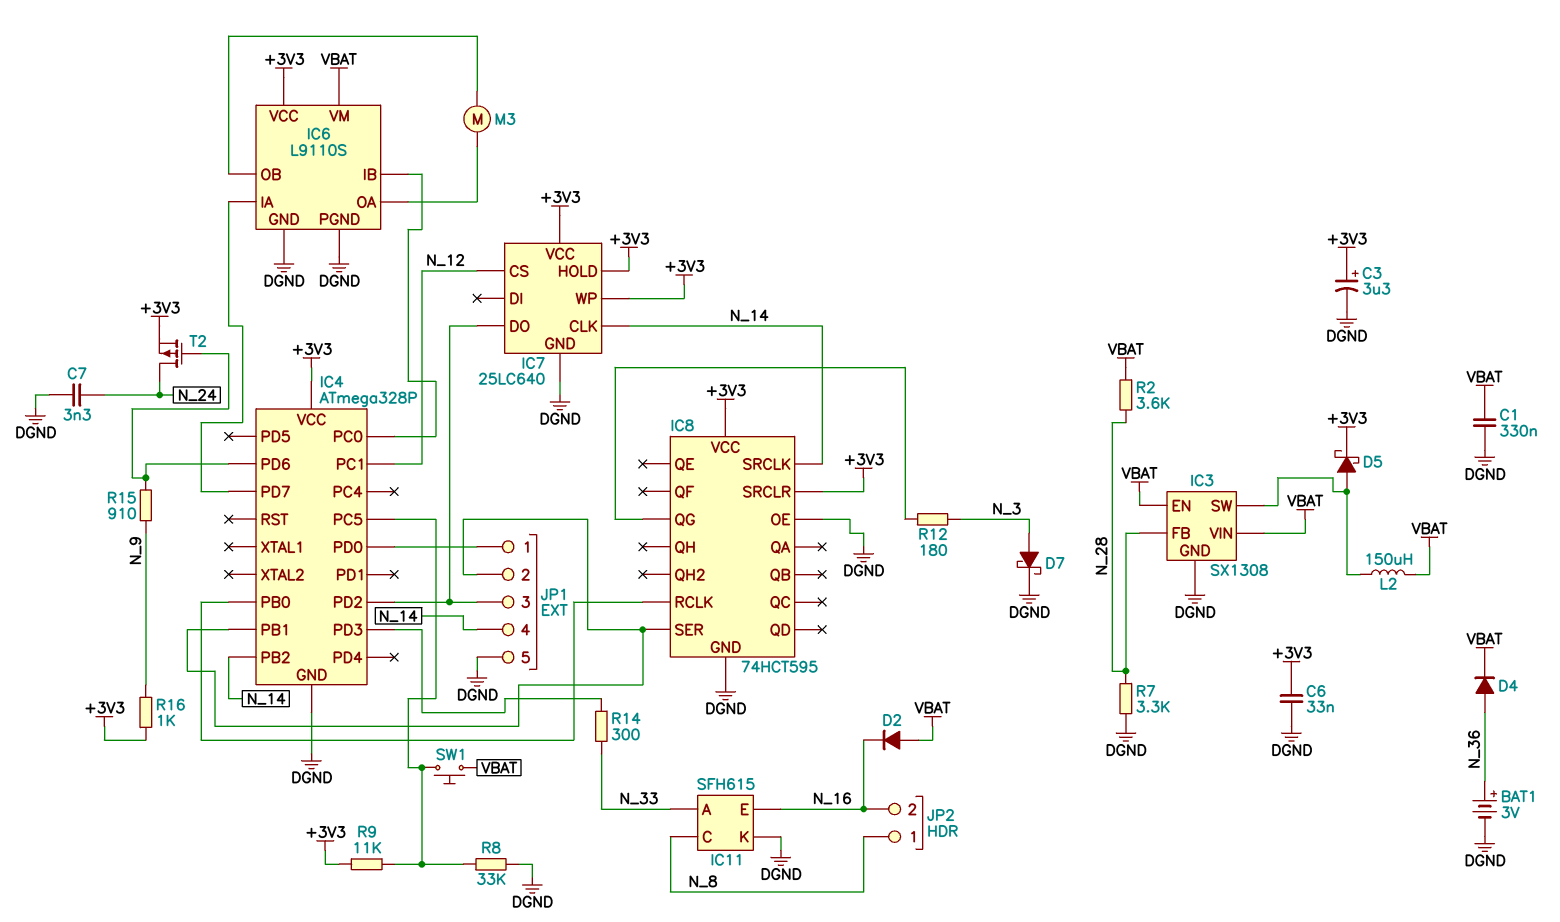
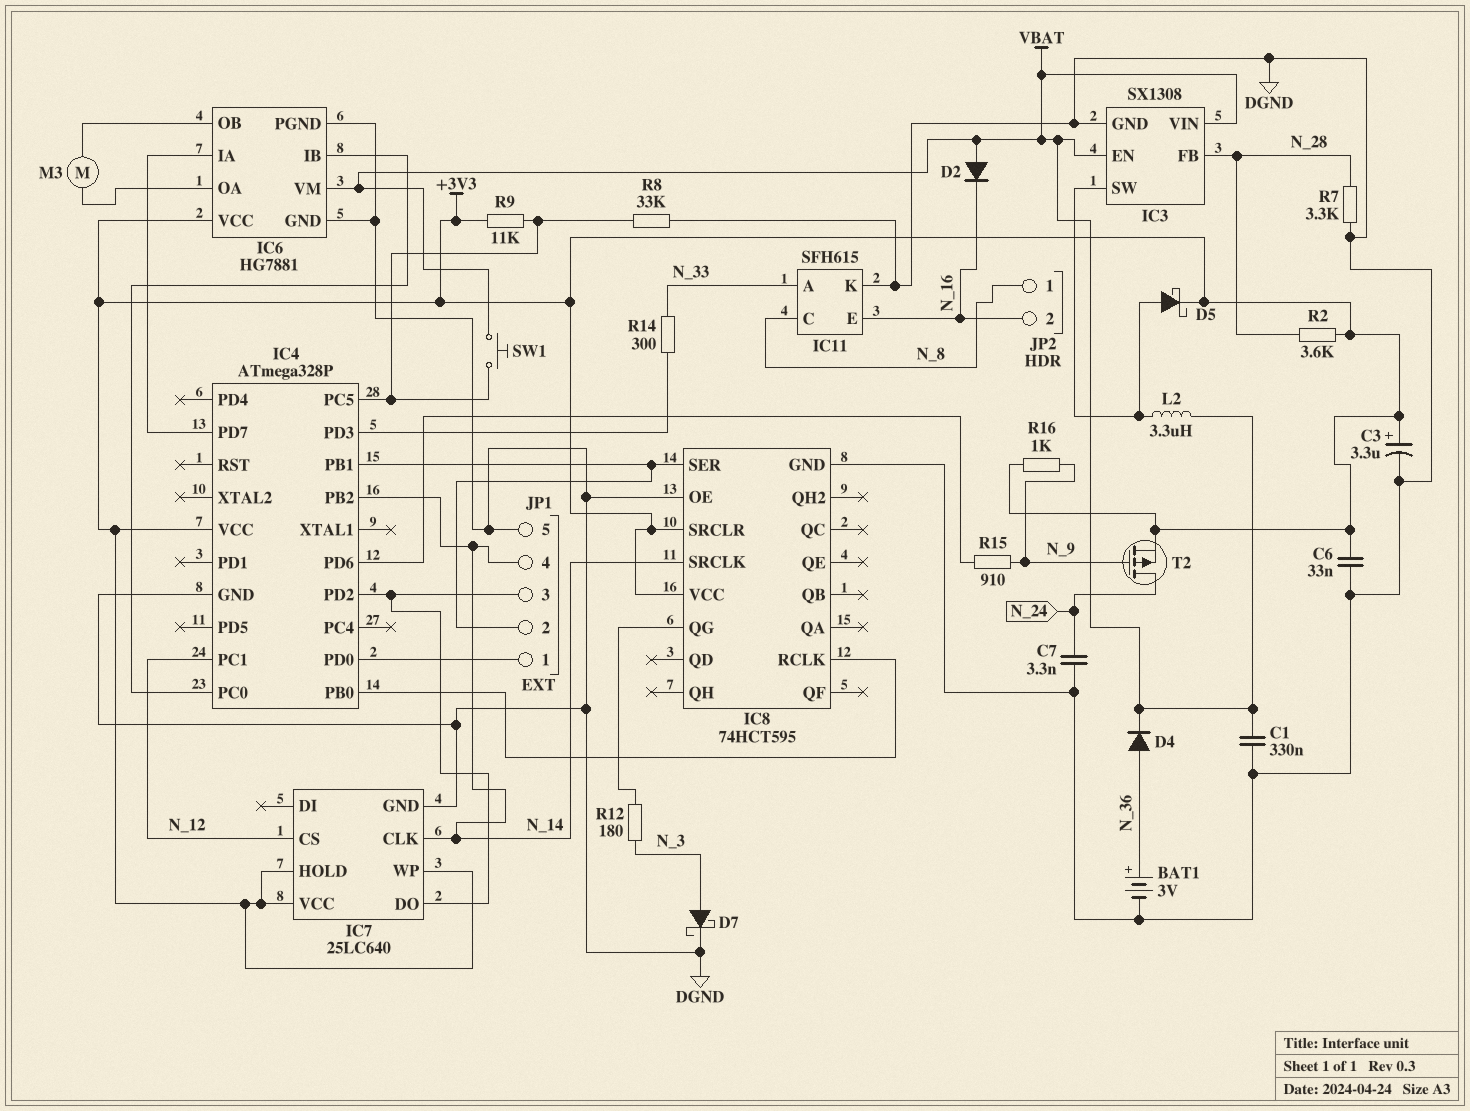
IC6: L9110S -> HG7881
L2: 150uH (IC3/SW, VBAT) -> 3.3uH (IC3/SW, VBAT)
R2: 3.6k (N_28, VBAT) -> 3.6k (+3V3, N_28)
T2: PMOS (G IC4/PD6, D N_24, S +3V3) -> PMOS (G N_9, D N_24, S +3V3)

